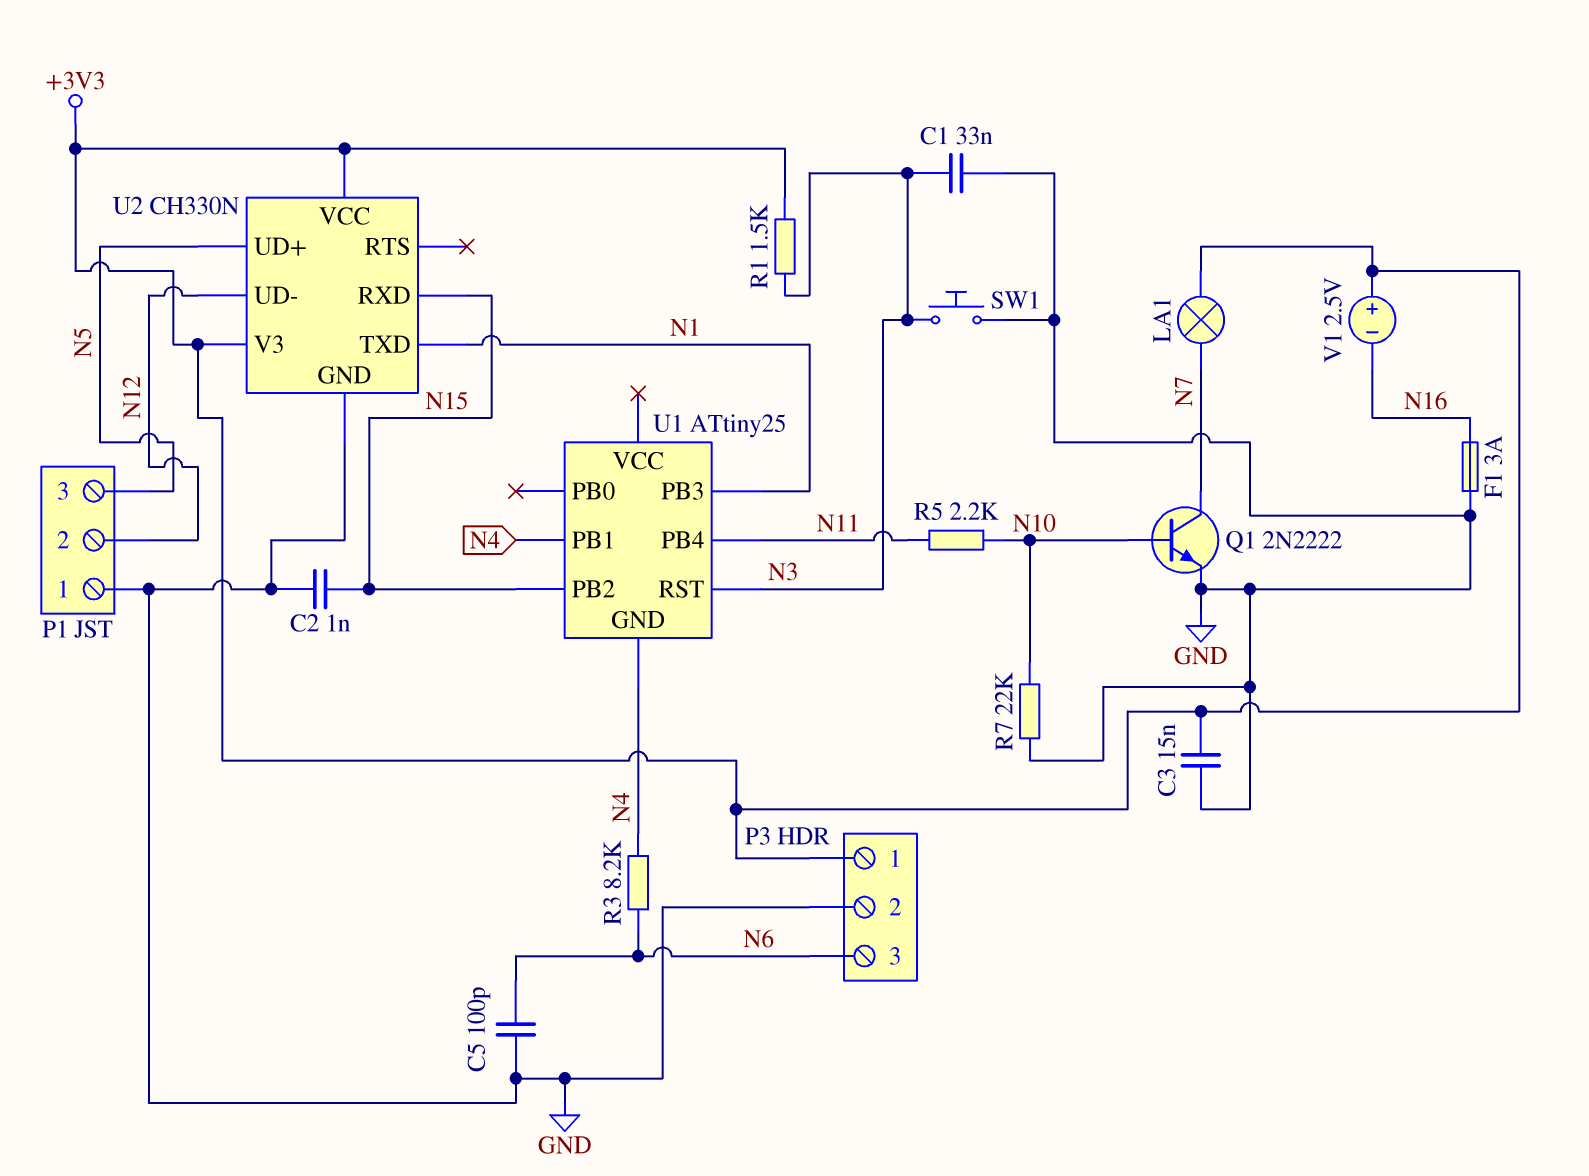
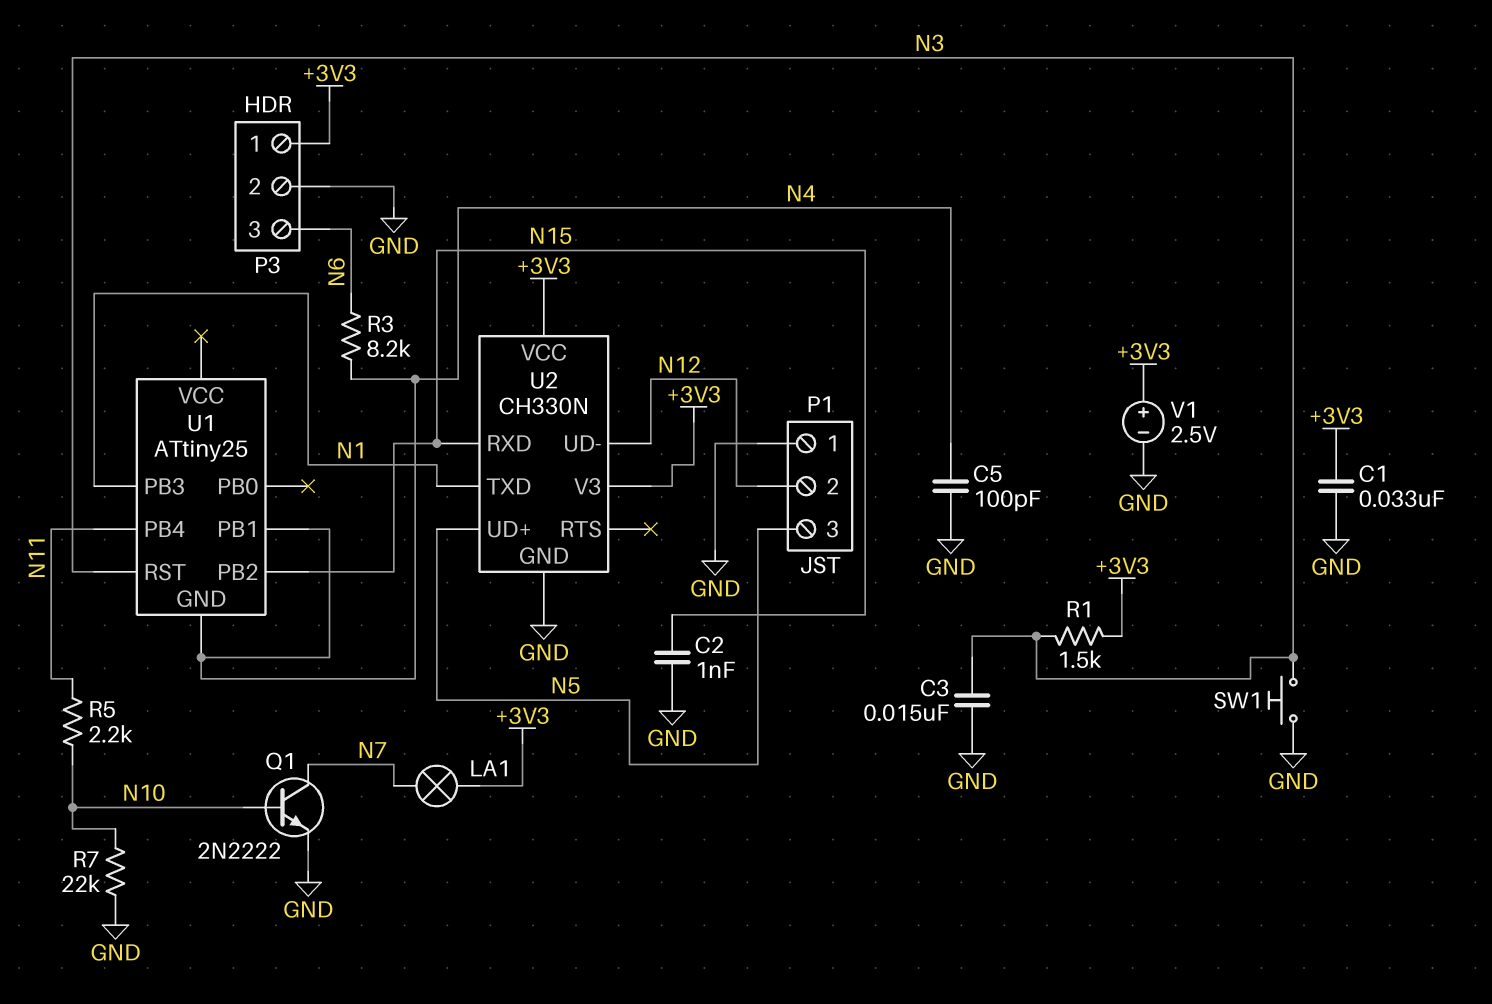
C1: 33nF (GND, N3) -> 33nF (+3V3, GND)
C3: 15nF (+3V3, GND) -> 15nF (GND, N3)
C5: 100pF (GND, N6) -> 100pF (GND, N4)
F1: 3A (GND, N16) -> none
V1: 2.5V (plus +3V3, minus N16) -> 2.5V (plus +3V3, minus GND)

